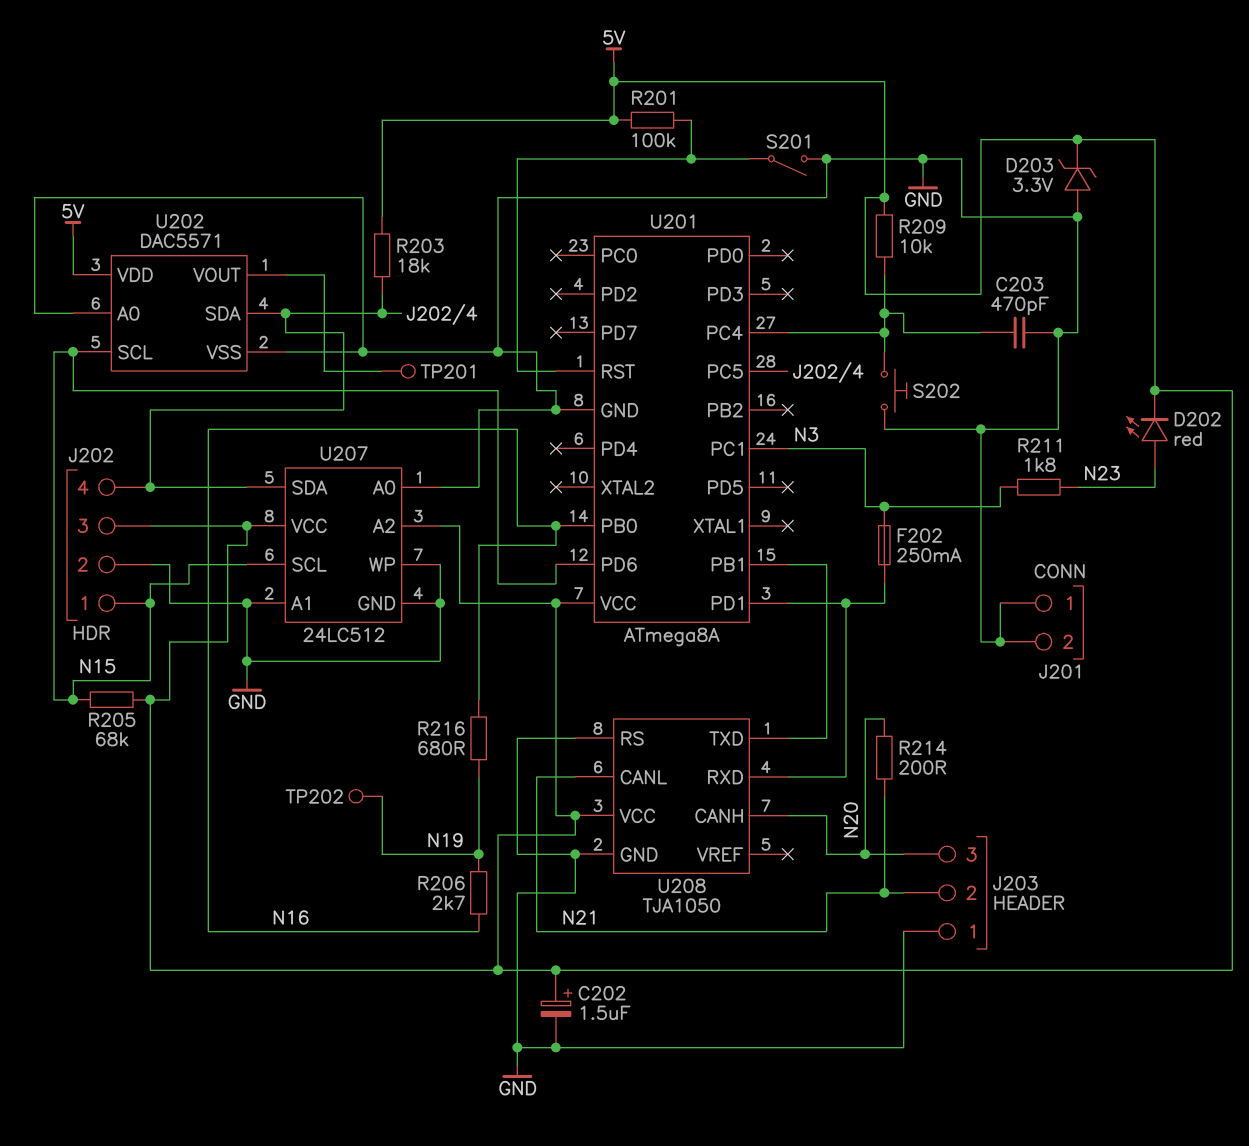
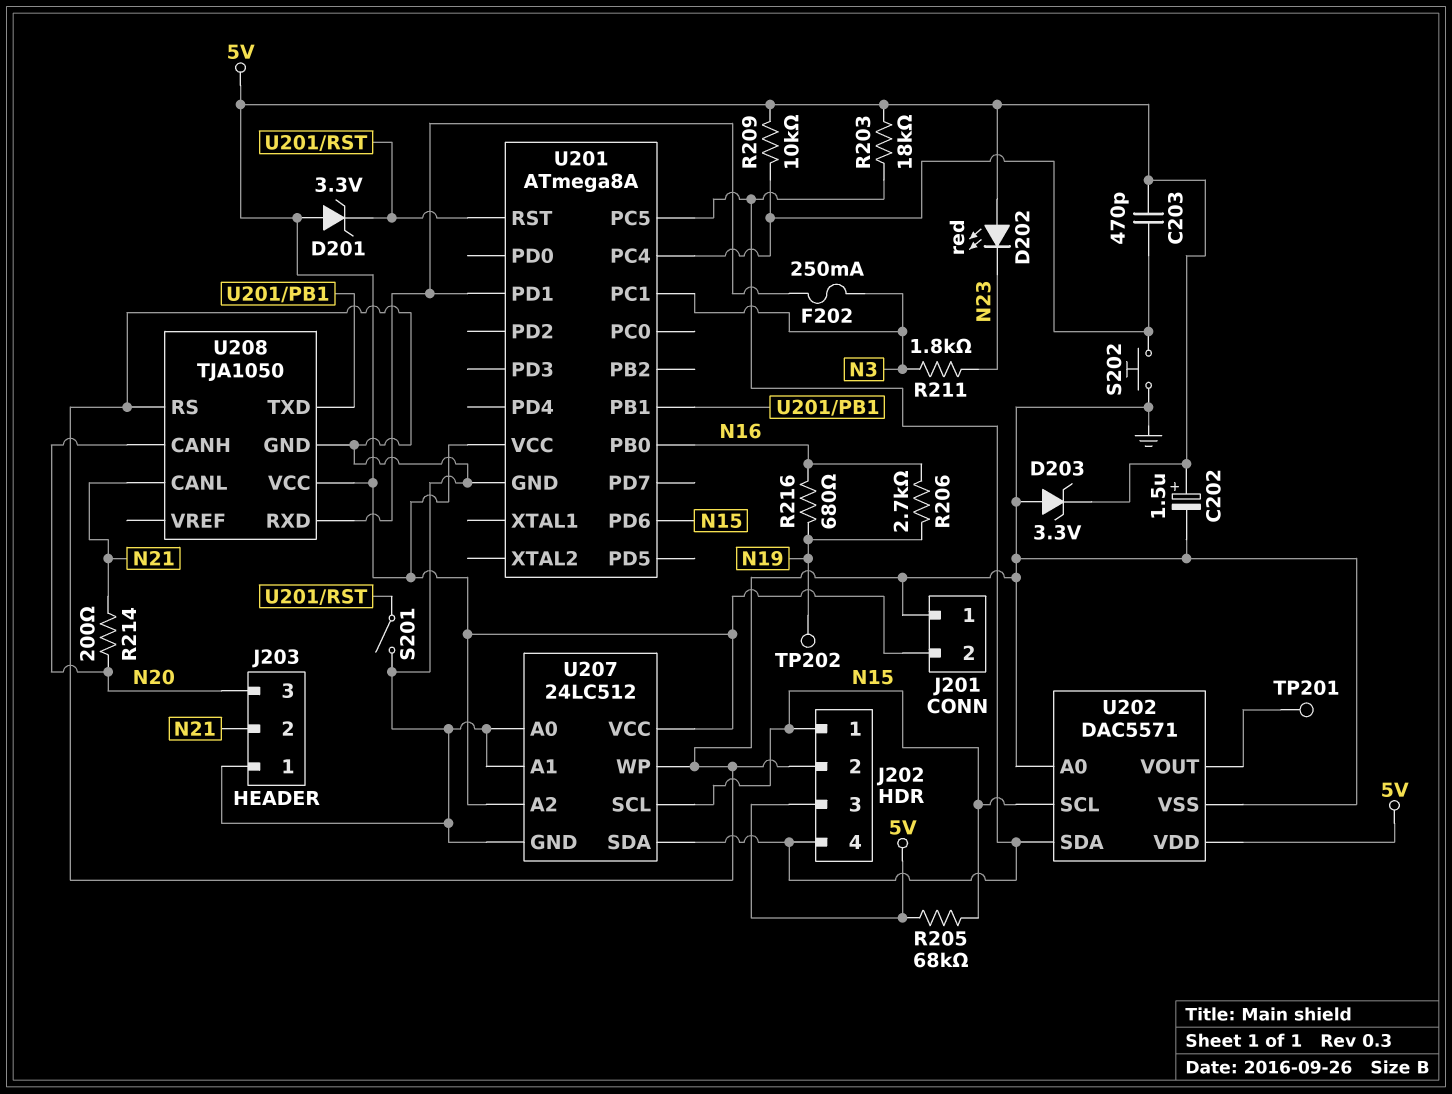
C203: 470pF (GND, U201/PC4) -> 470pF (5V, U201/PC4)
D201: none -> zener 3.3V (A 5V, K U201/RST)
D202: LED red (A N23, K 5V) -> LED red (A 5V, K N23)
J201 pin 2: GND -> 5V
R201: 100k (5V, U201/RST) -> none

